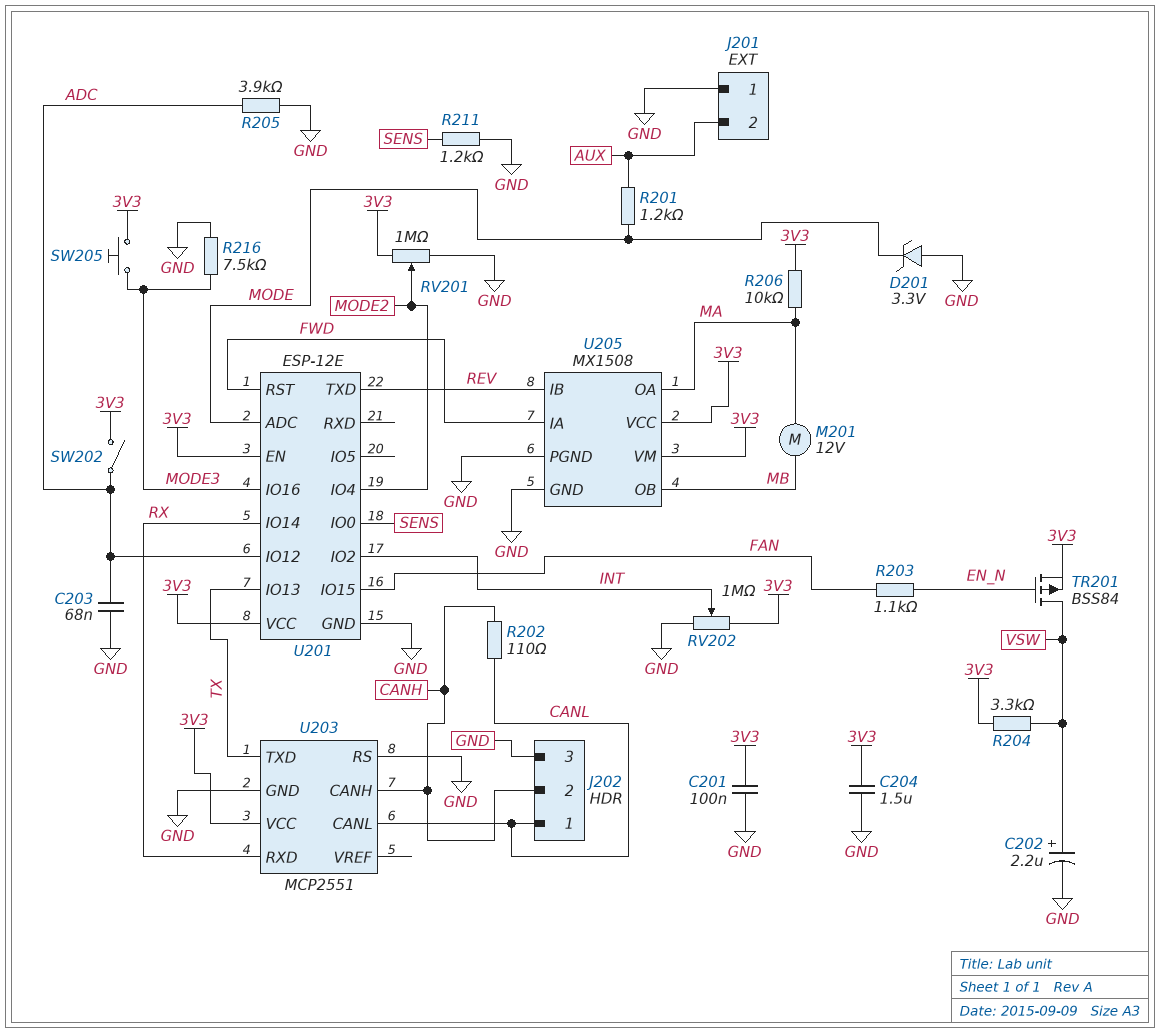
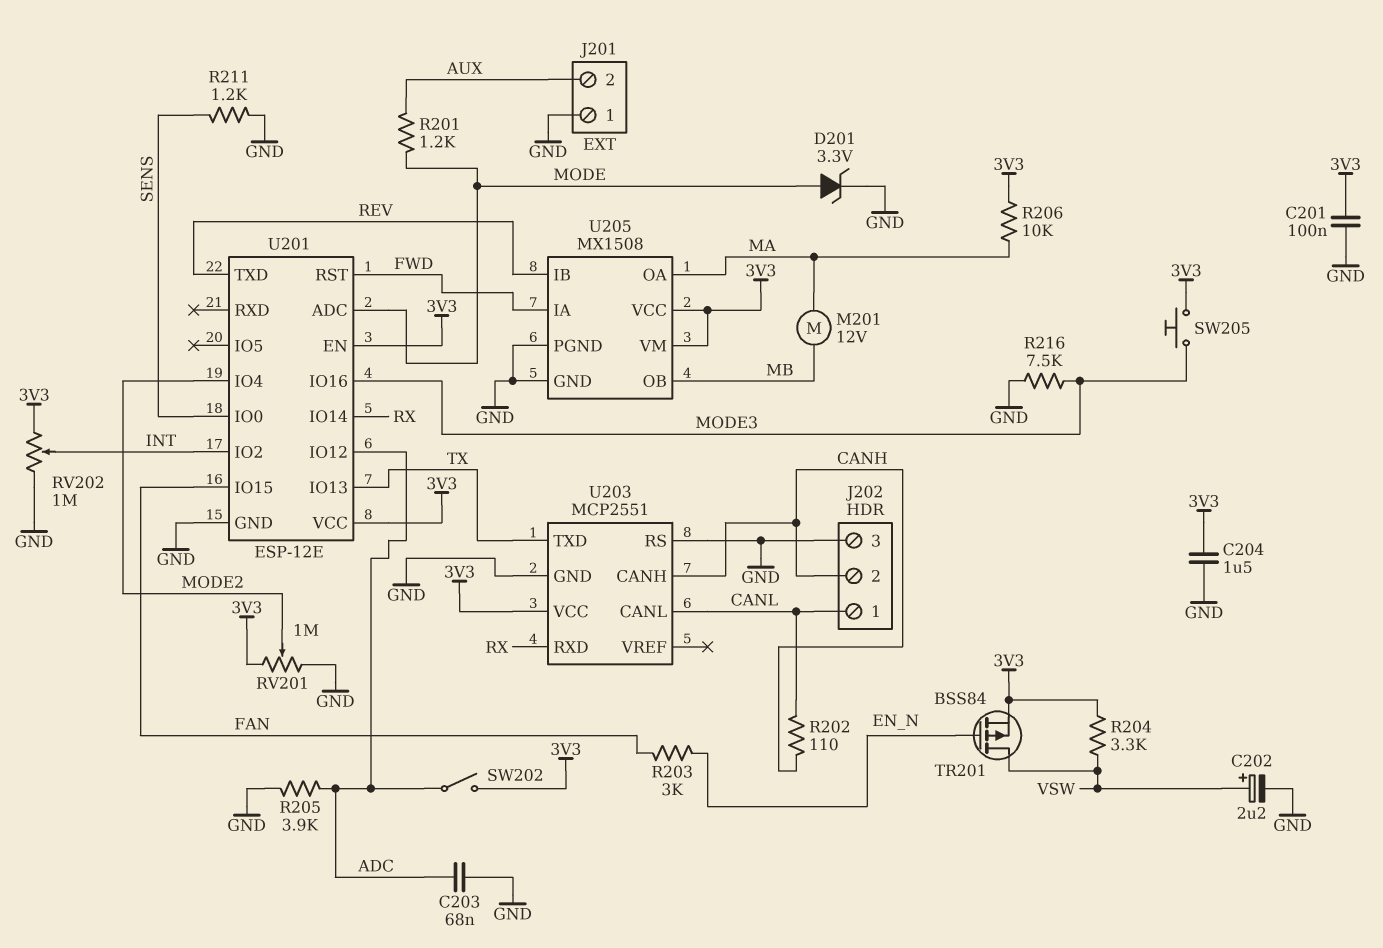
D201: zener 3.3V (A GND, K MODE) -> zener 3.3V (A MODE, K GND)
R203: 1.1k (EN_N, FAN) -> 3k (EN_N, FAN)

